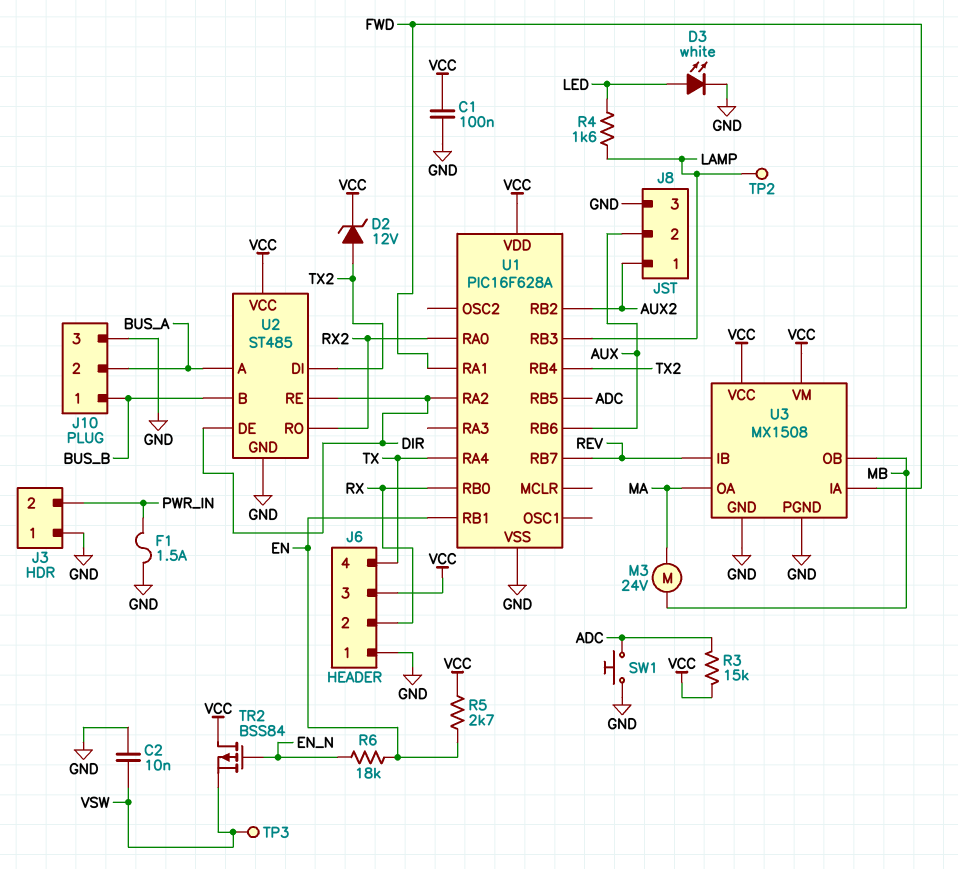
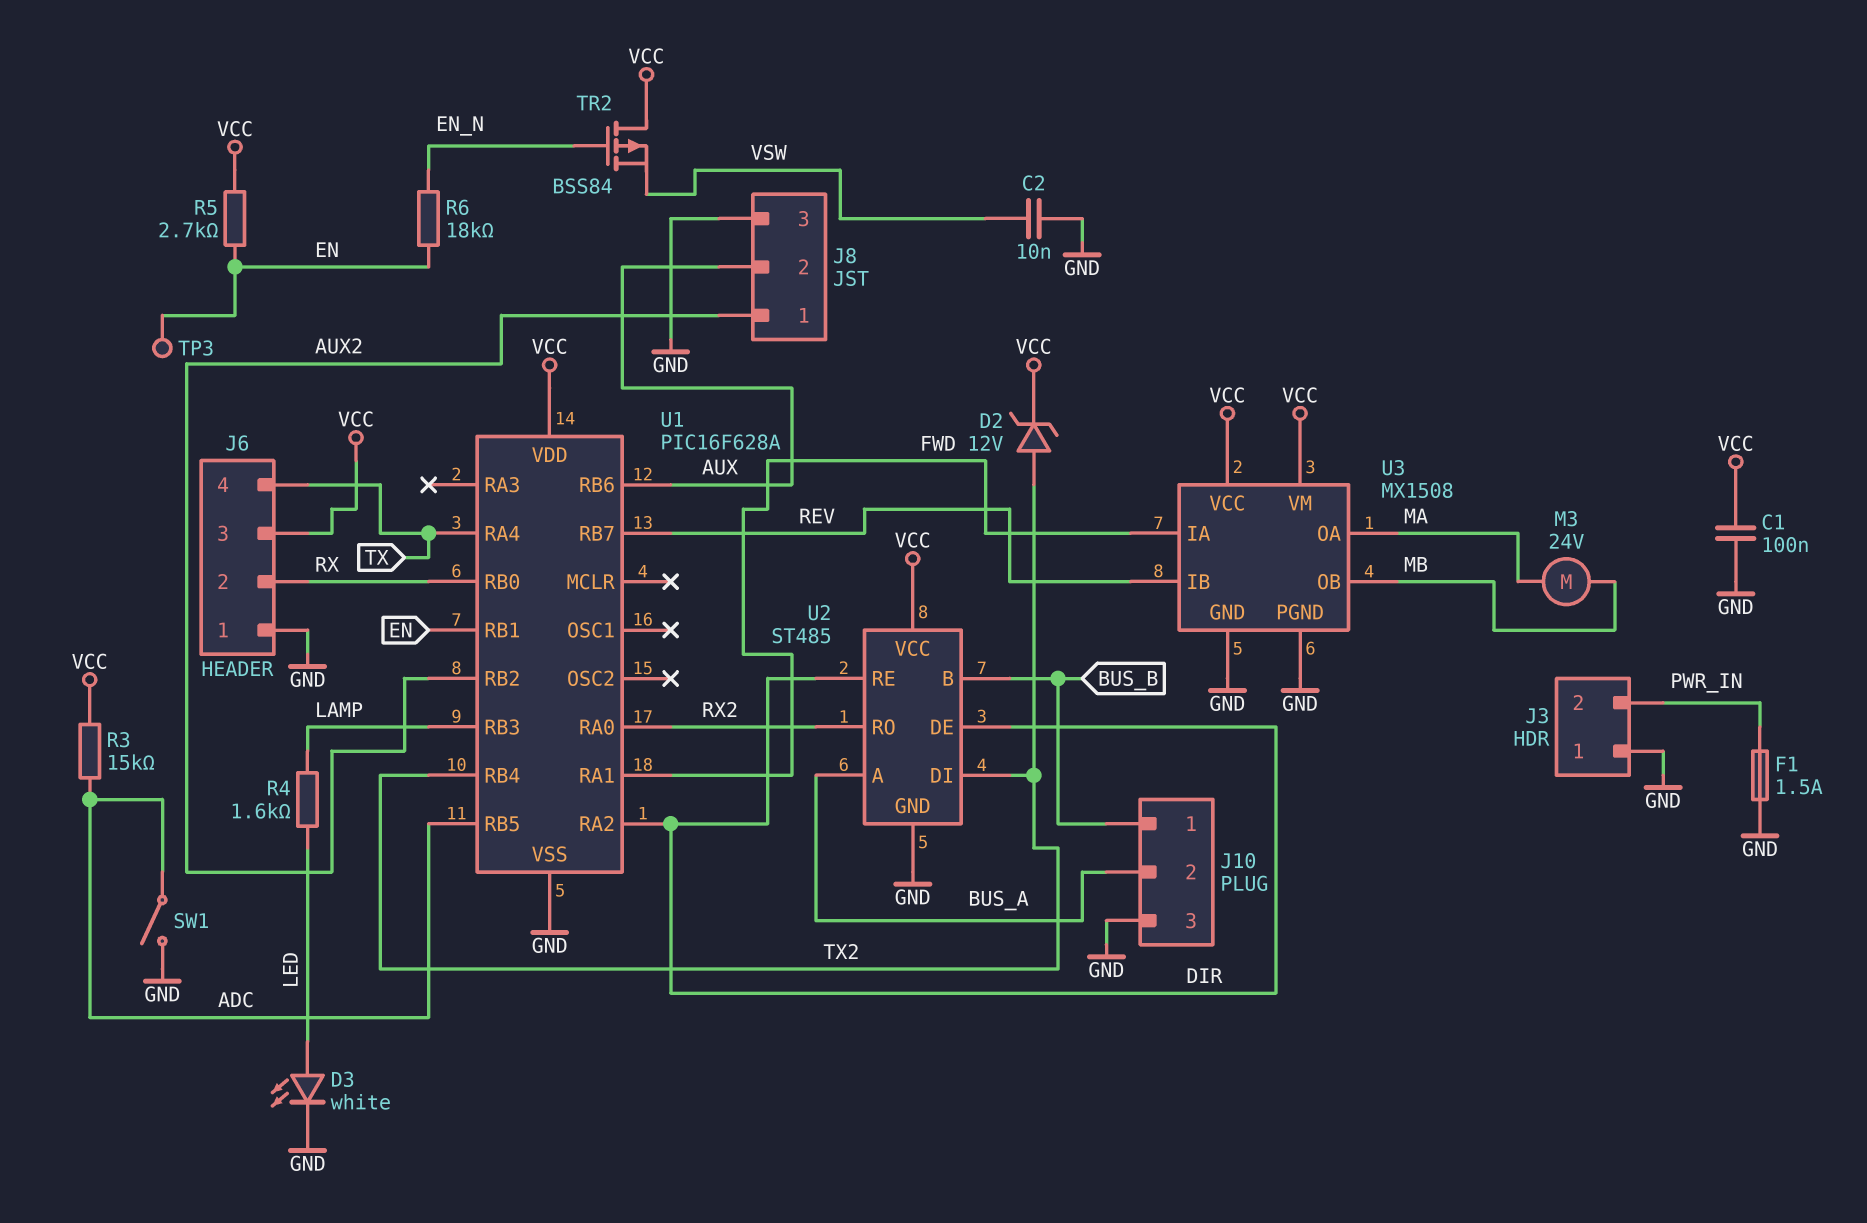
SW1: button (ADC, GND) -> switch (ADC, GND)
TP2: test point (LAMP) -> none
TP3: test point (VSW) -> test point (EN)

